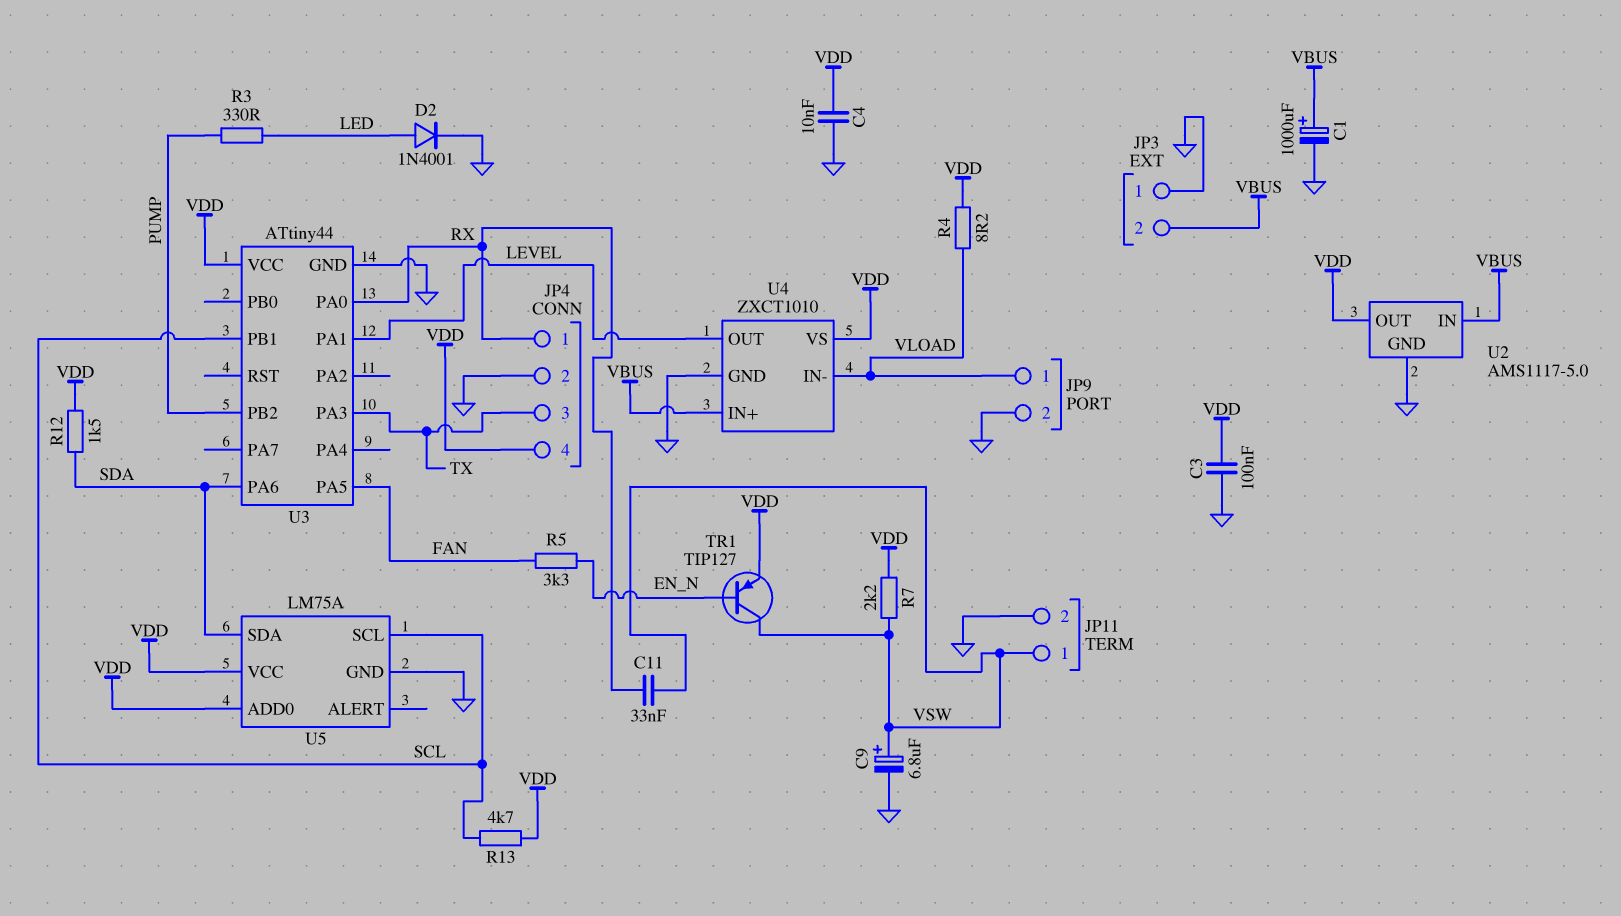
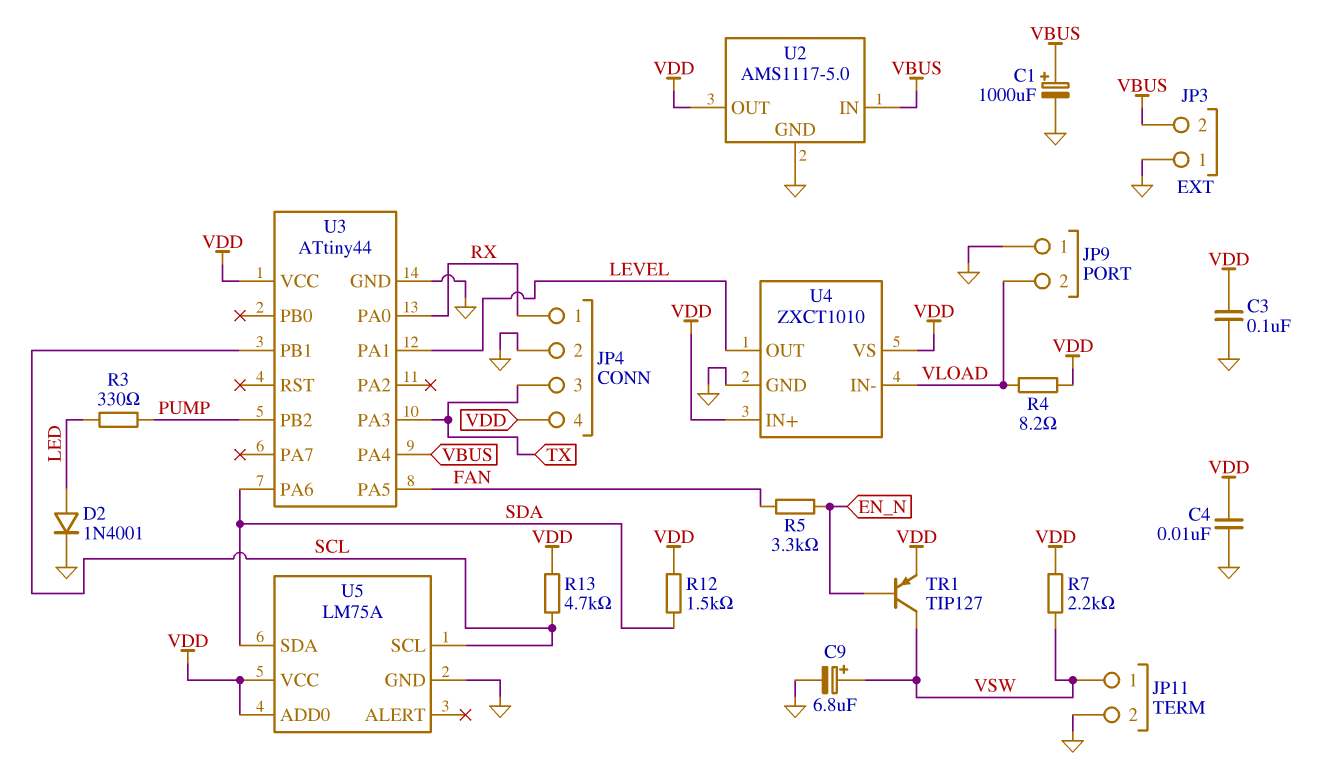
C11: 33nF (RX, VSW) -> none
JP9 pin 1: VLOAD -> GND
JP9 pin 2: GND -> VLOAD
U3 pin PA4: none -> VBUS
U4 pin IN+: VBUS -> VDD

